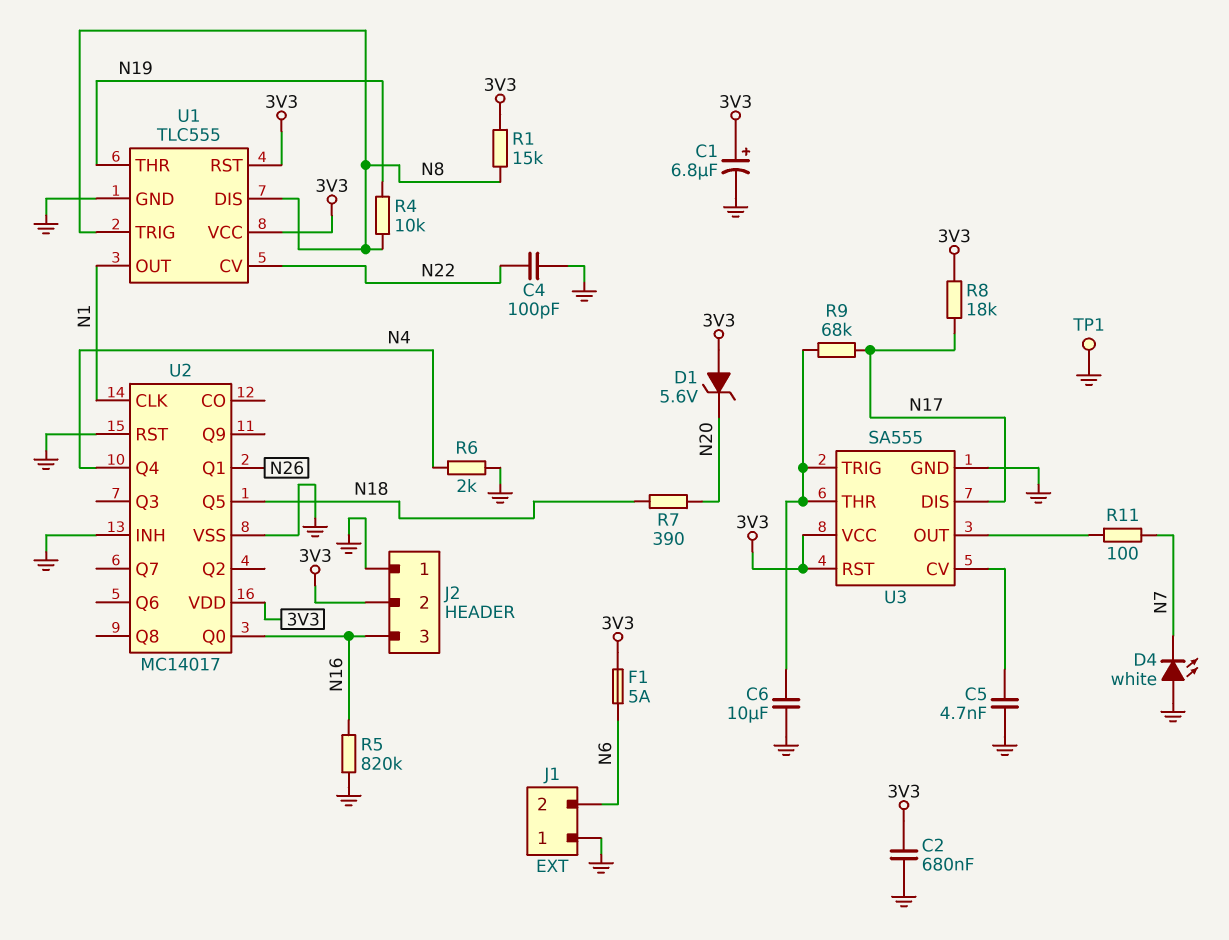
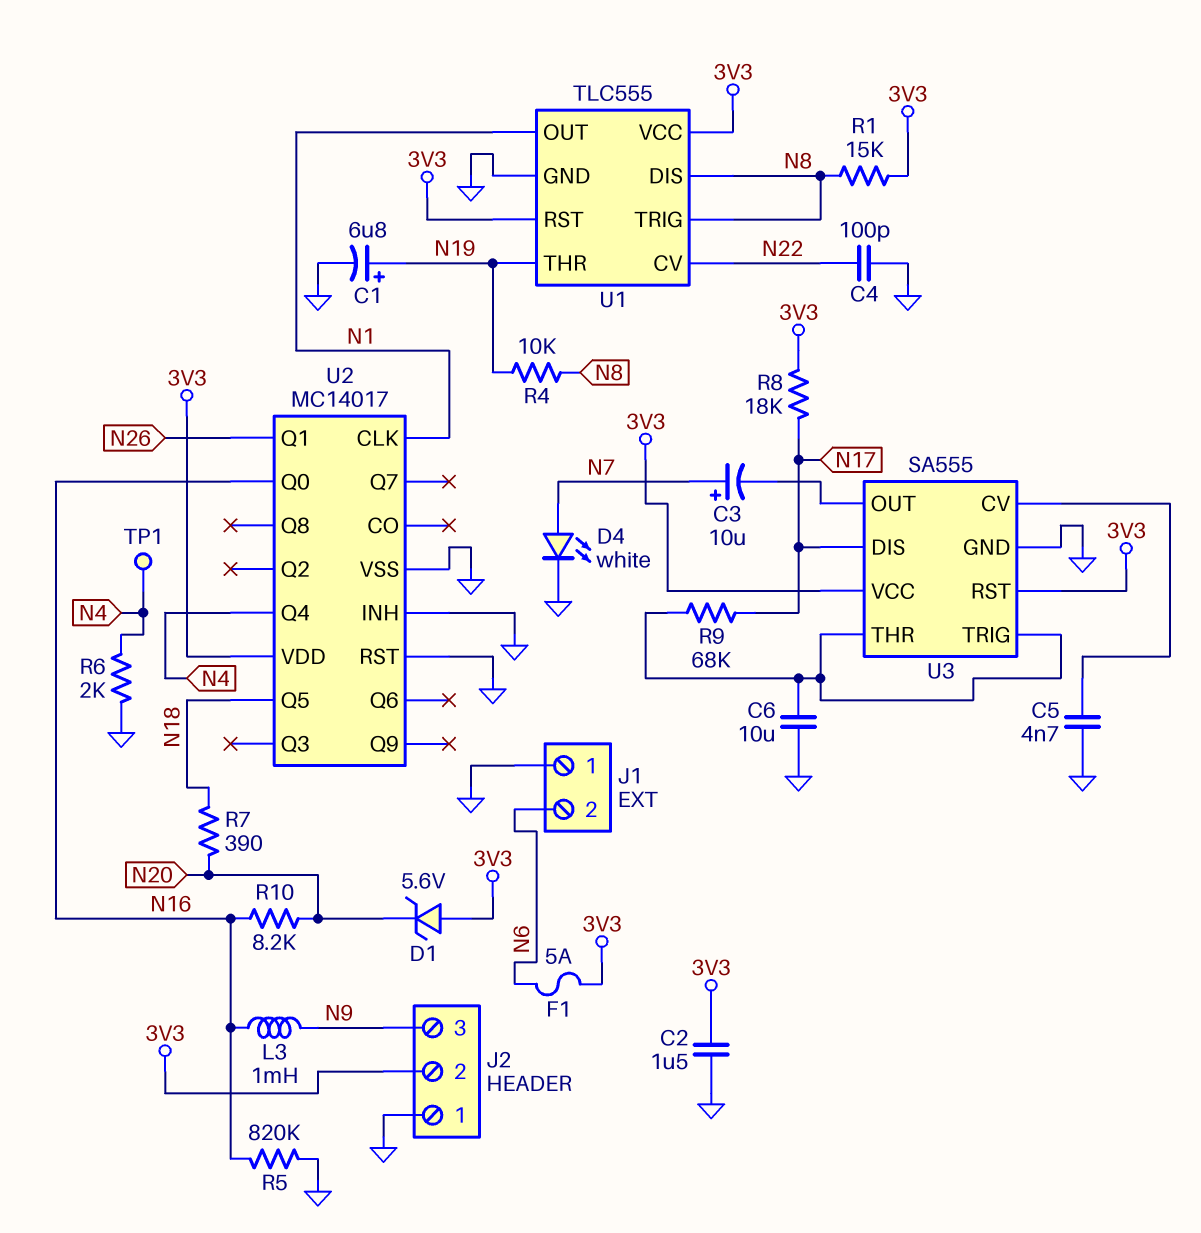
C1: 6.8uF (plus 3V3, minus GND) -> 6.8uF (plus N19, minus GND)
C2: 680nF (3V3, GND) -> 1.5uF (3V3, GND)
C3: none -> 10uF (plus N7, minus U3/OUT)
D4: LED white (A GND, K N7) -> LED white (A N7, K GND)
J2 pin 3: N16 -> N9
L3: none -> 1mH (N9, N16)
R10: none -> 8.2k (N16, N20)
R11: 100 (N7, U3/OUT) -> none
TP1: test point (GND) -> test point (N4)

